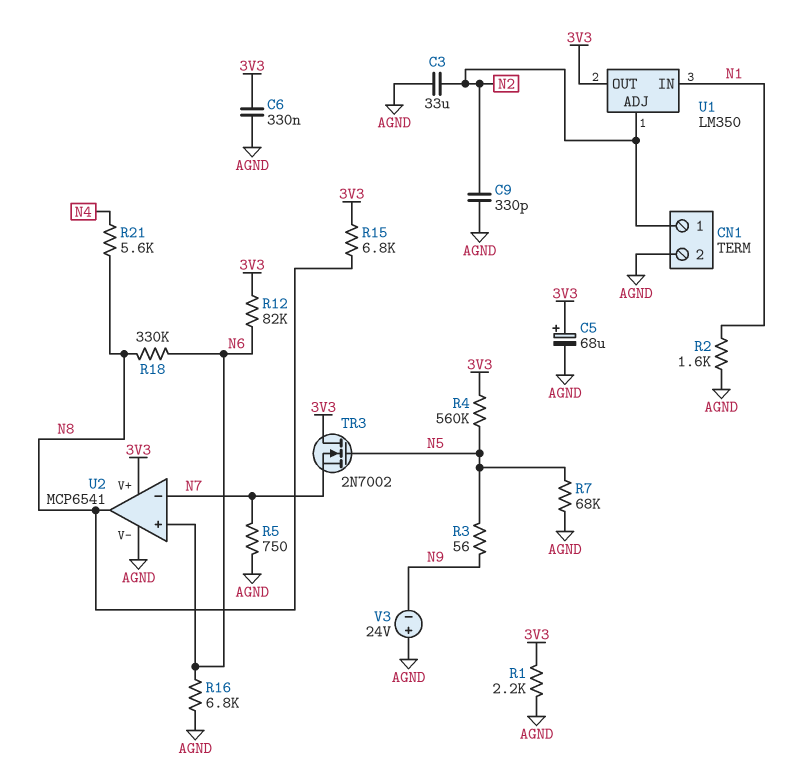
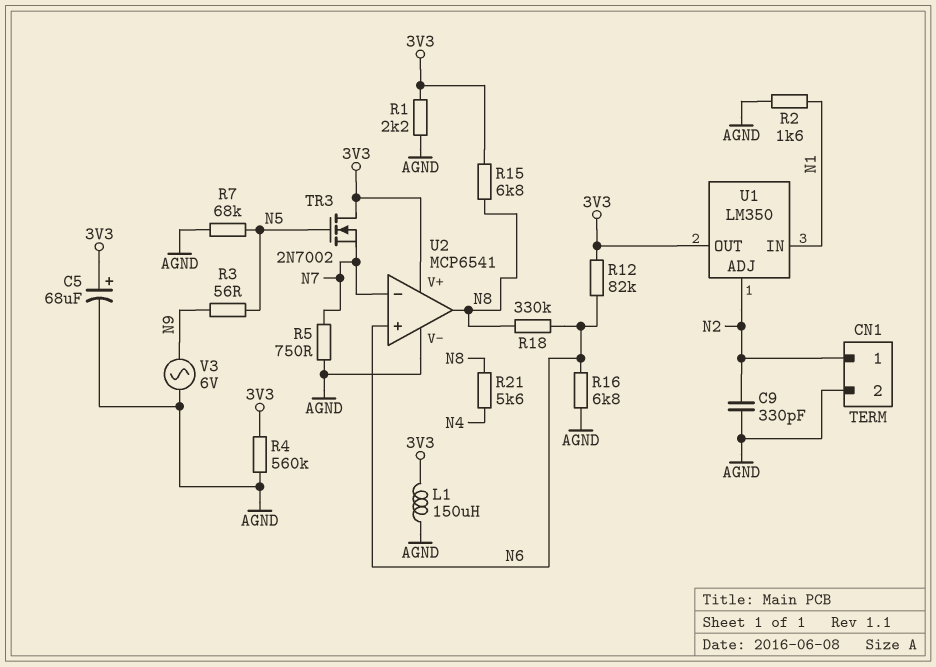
C3: 33uF (AGND, N2) -> none
C6: 330nF (3V3, AGND) -> none
L1: none -> 150uH (3V3, AGND)
R4: 560k (3V3, N5) -> 560k (3V3, AGND)
V3: 24V (plus AGND, minus N9) -> AC 6V (AGND, N9)

